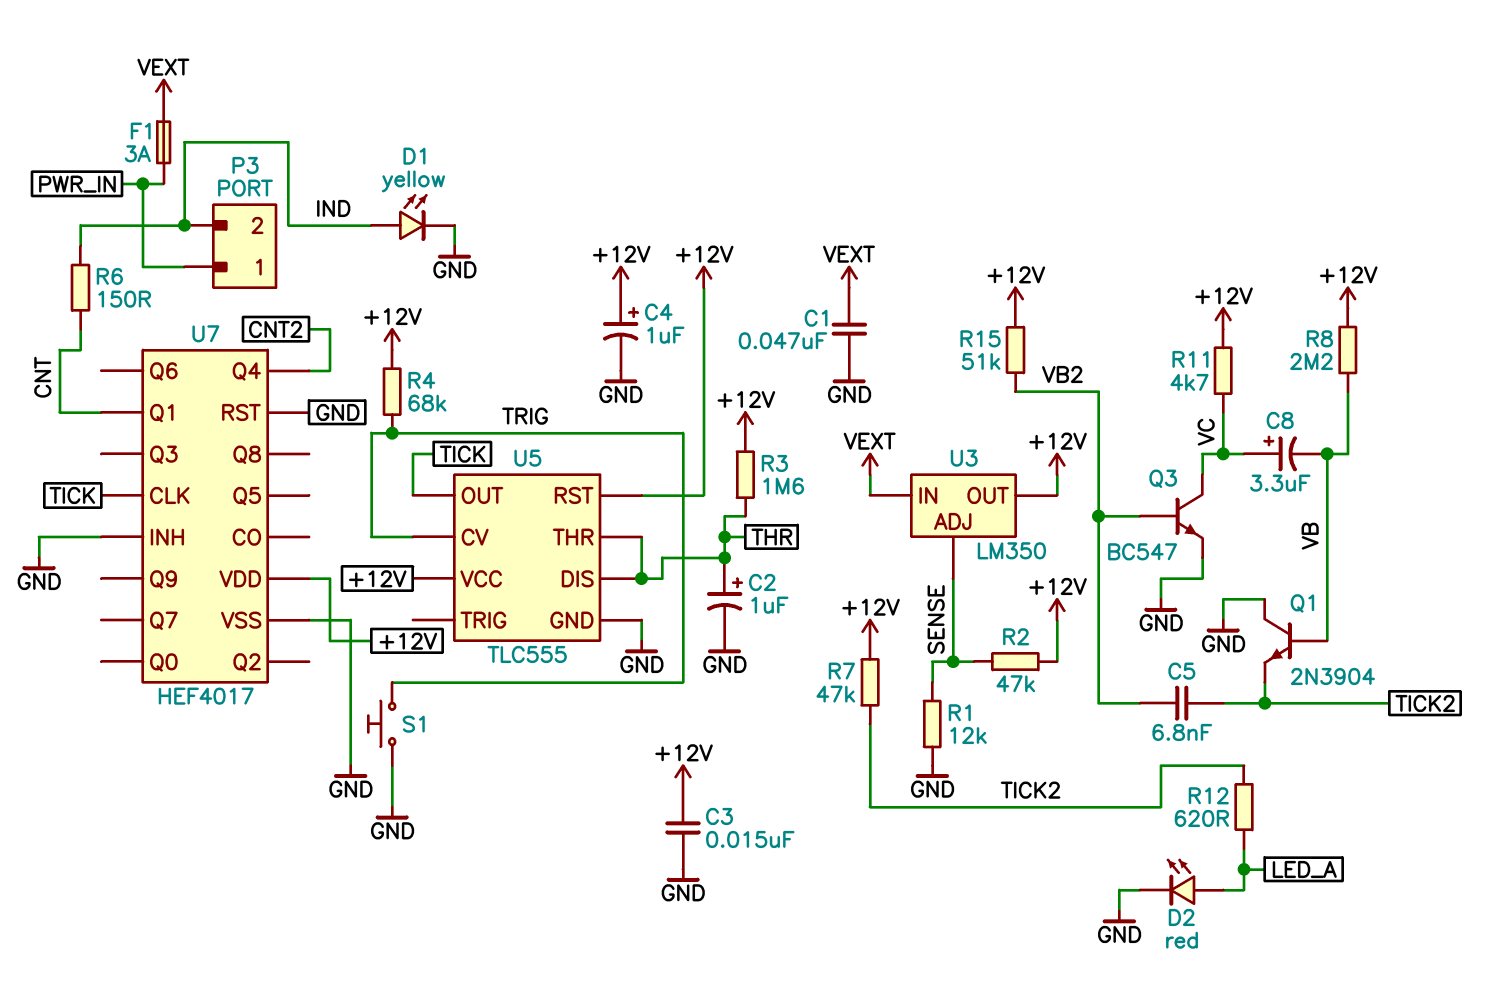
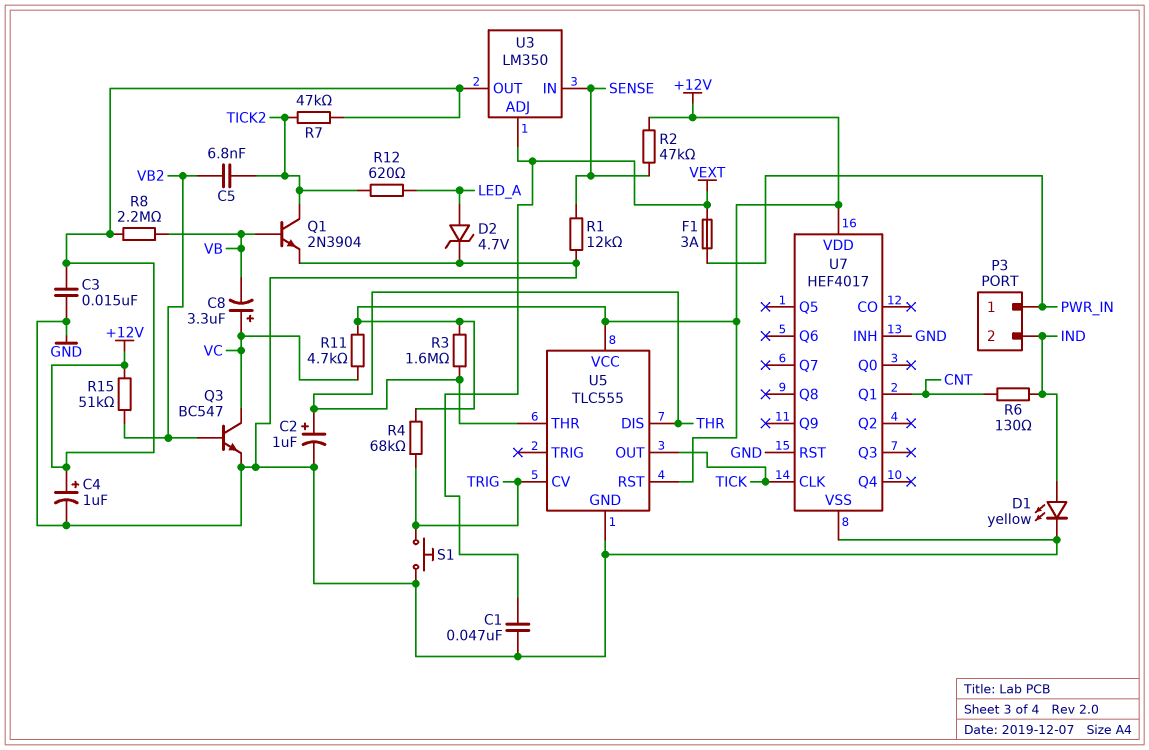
D2: LED red (A LED_A, K GND) -> zener 4.7V (A LED_A, K GND)
Q1: NPN 2N3904 (B VB, C GND, E TICK2) -> NPN 2N3904 (B VB, C TICK2, E GND)
R6: 150 (CNT, IND) -> 130 (CNT, IND)
U3 pin ADJ: SENSE -> VEXT
U3 pin IN: VEXT -> SENSE
U7 pin Q4: CNT2 -> none

